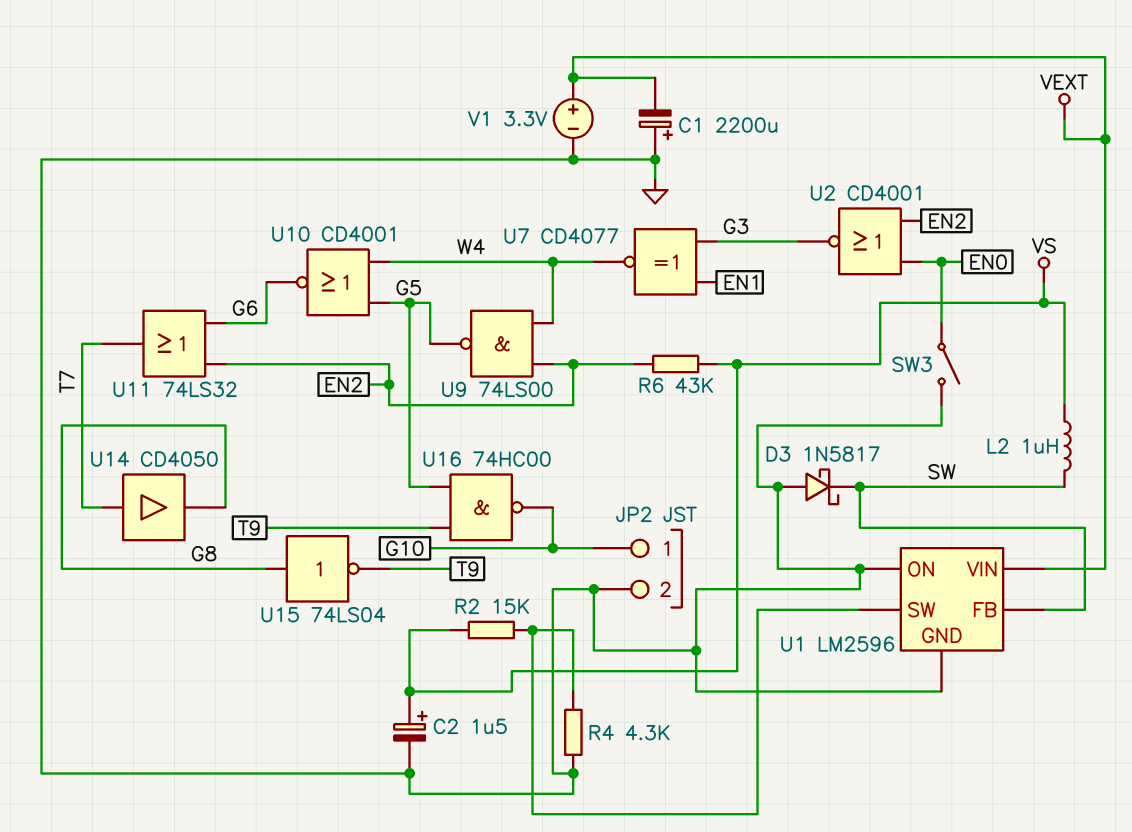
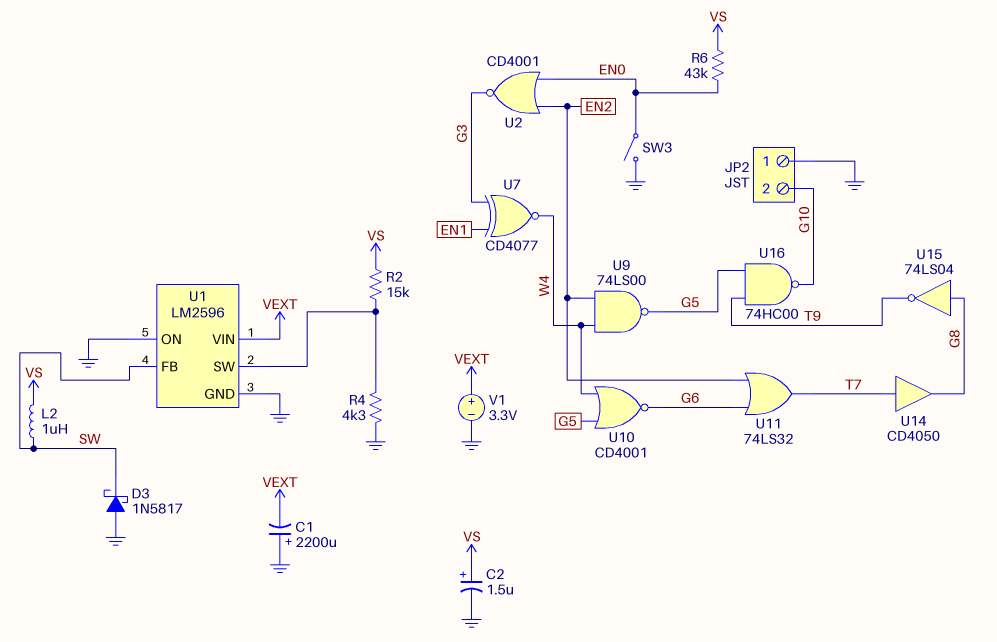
JP2 pin 1: G10 -> GND
JP2 pin 2: GND -> G10
R6: 43k (EN2, VS) -> 43k (EN0, VS)

